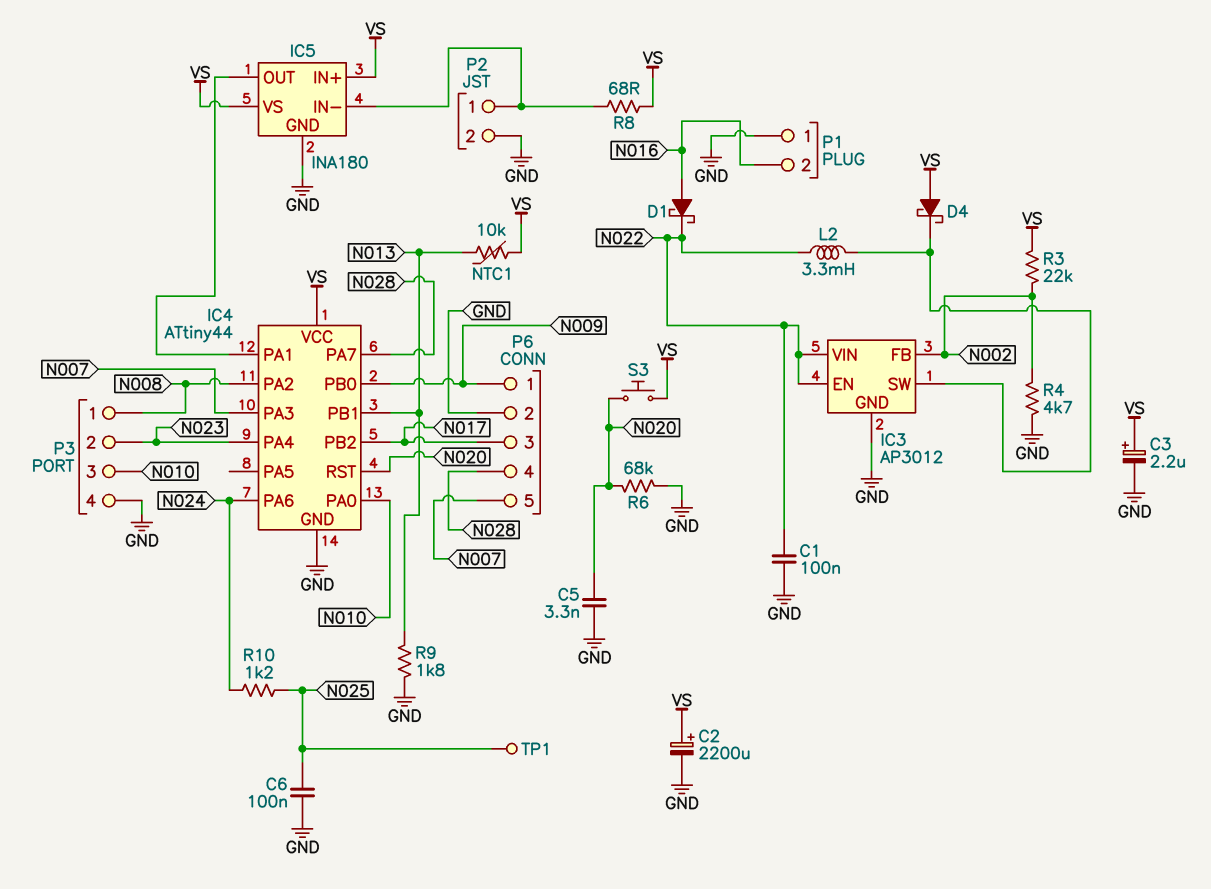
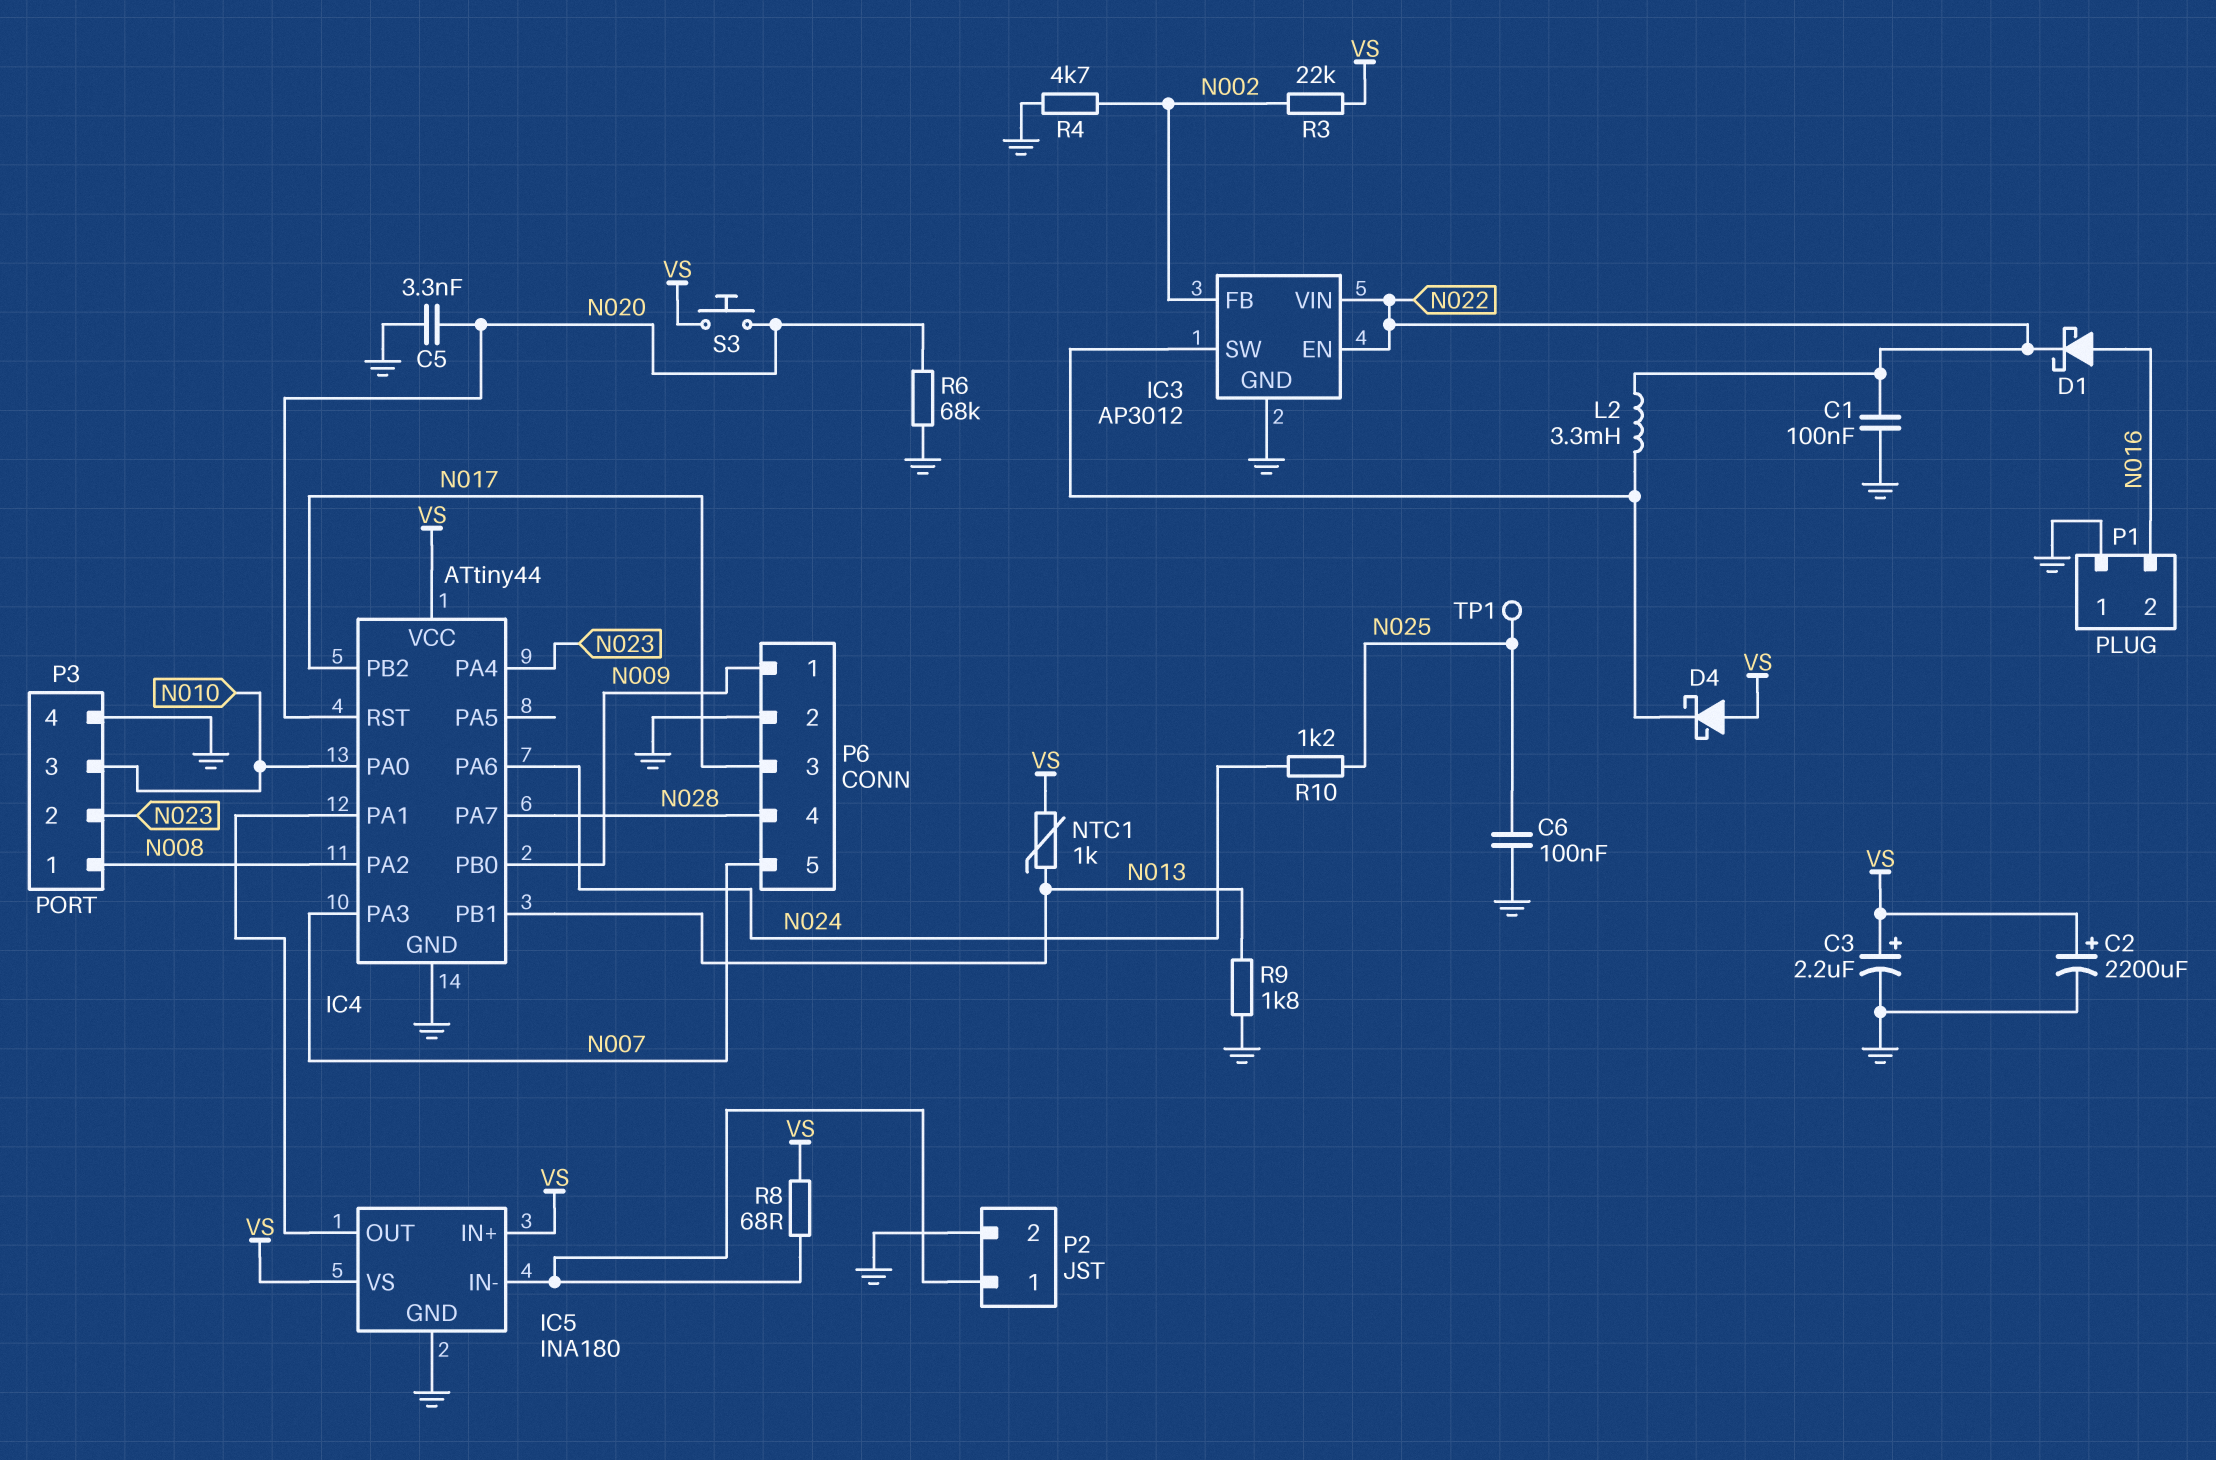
NTC1: 10k (N013, VS) -> 1k (N013, VS)

